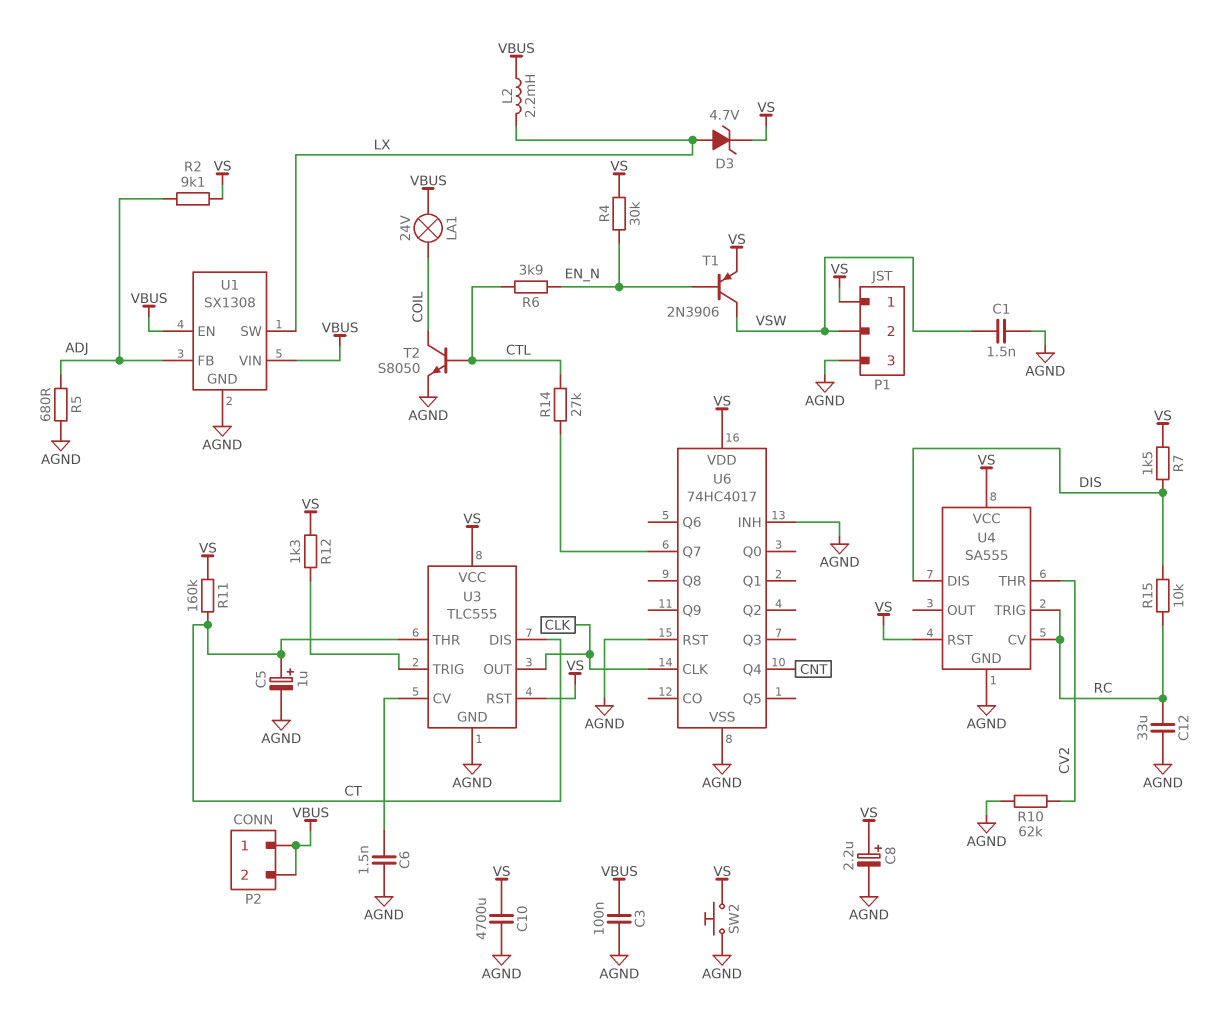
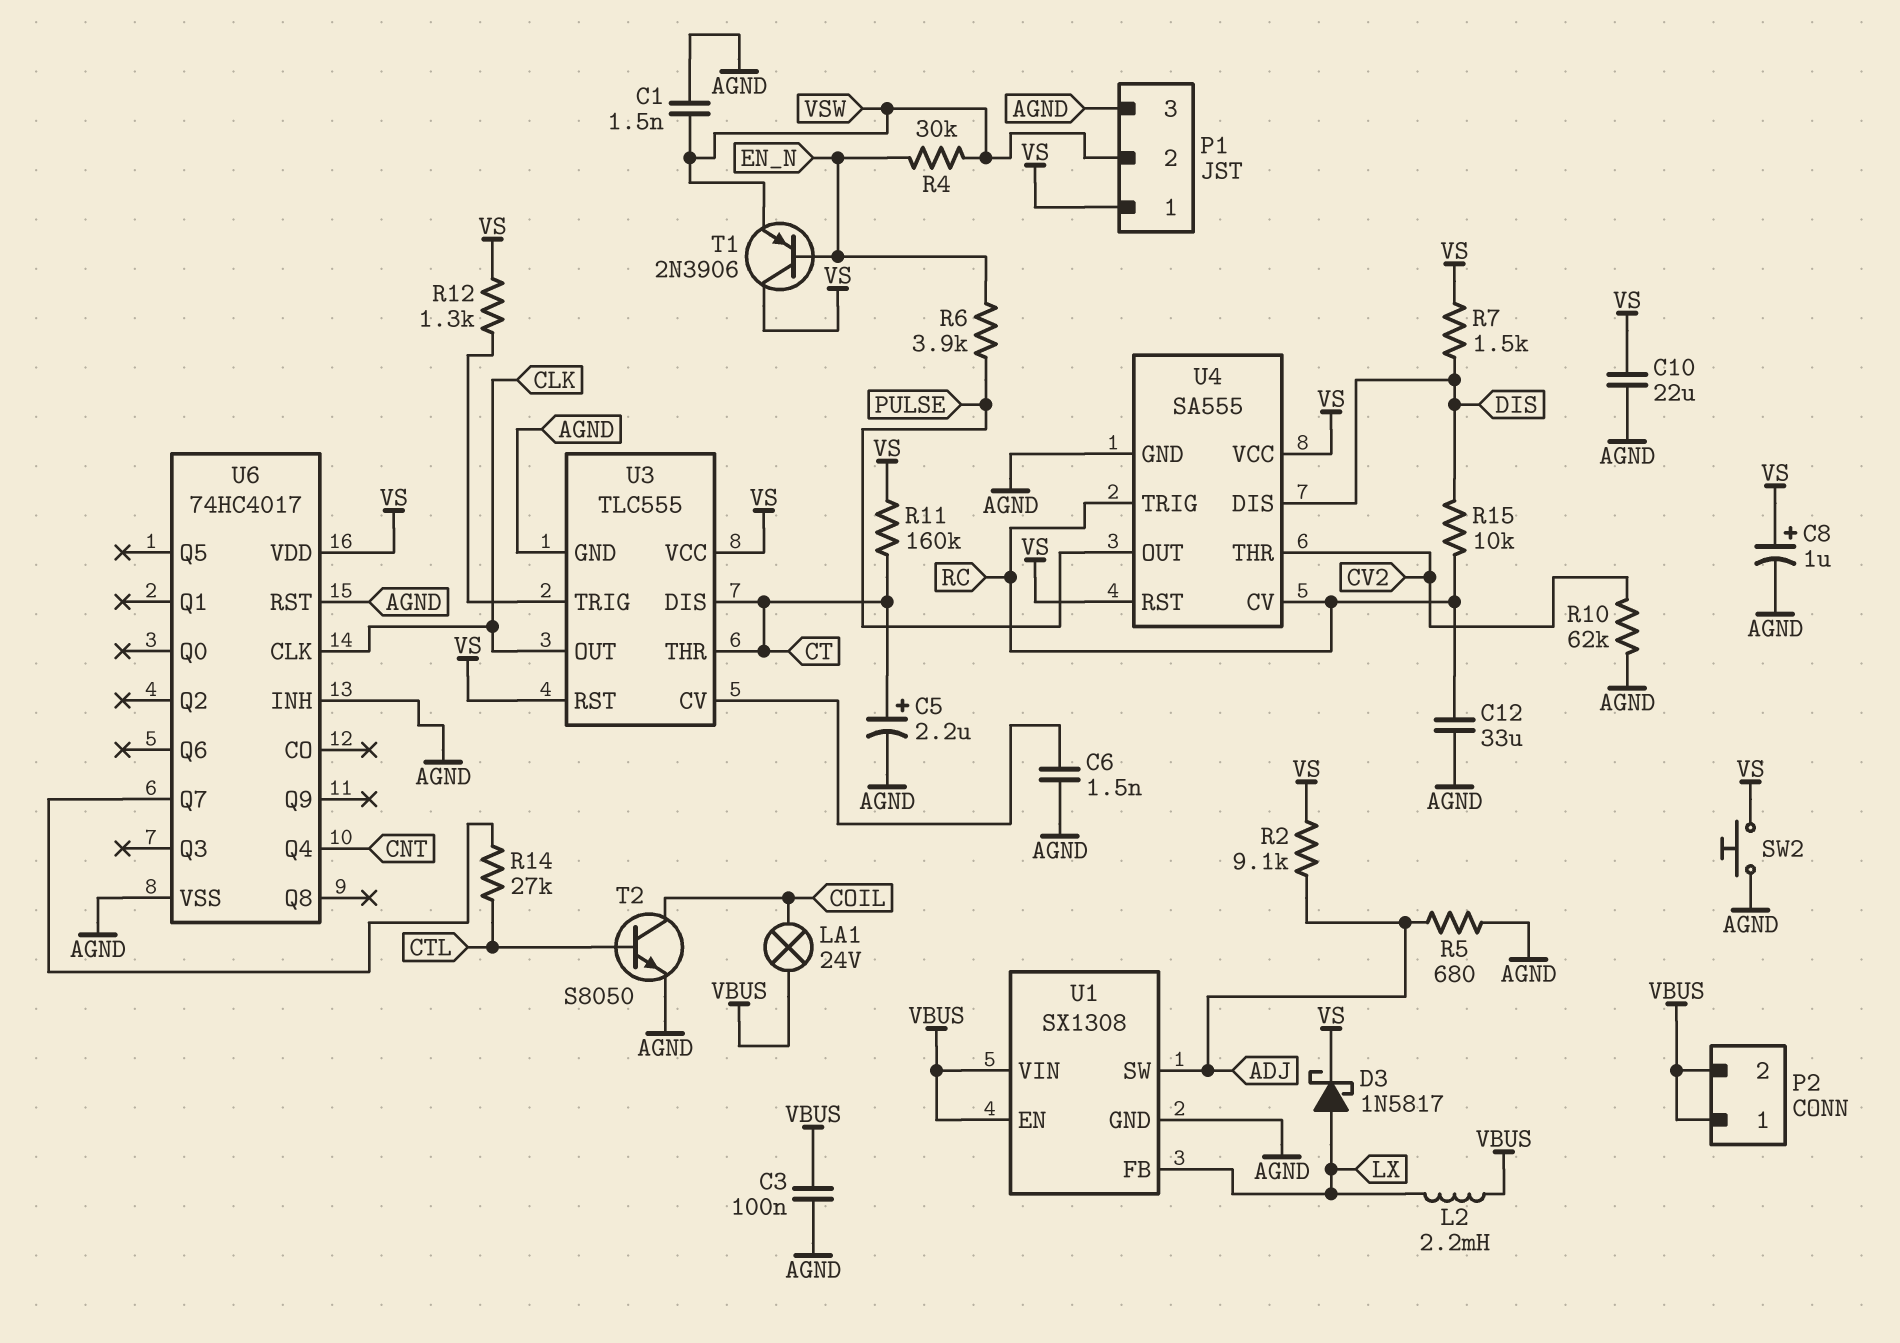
C5: 1uF (plus CT, minus AGND) -> 2.2uF (plus CT, minus AGND)
C8: 2.2uF (plus VS, minus AGND) -> 1uF (plus VS, minus AGND)
C10: 4700uF (AGND, VS) -> 22uF (AGND, VS)
D3: zener 4.7V (A LX, K VS) -> schottky 1N5817 (A LX, K VS)
R4: 30k (EN_N, VS) -> 30k (EN_N, VSW)
R6: 3.9k (CTL, EN_N) -> 3.9k (EN_N, PULSE)
T1: PNP 2N3906 (B EN_N, C VSW, E VS) -> PNP 2N3906 (B EN_N, C VS, E VSW)
U1 pin FB: ADJ -> LX
U1 pin SW: LX -> ADJ
U4 pin OUT: none -> PULSE

